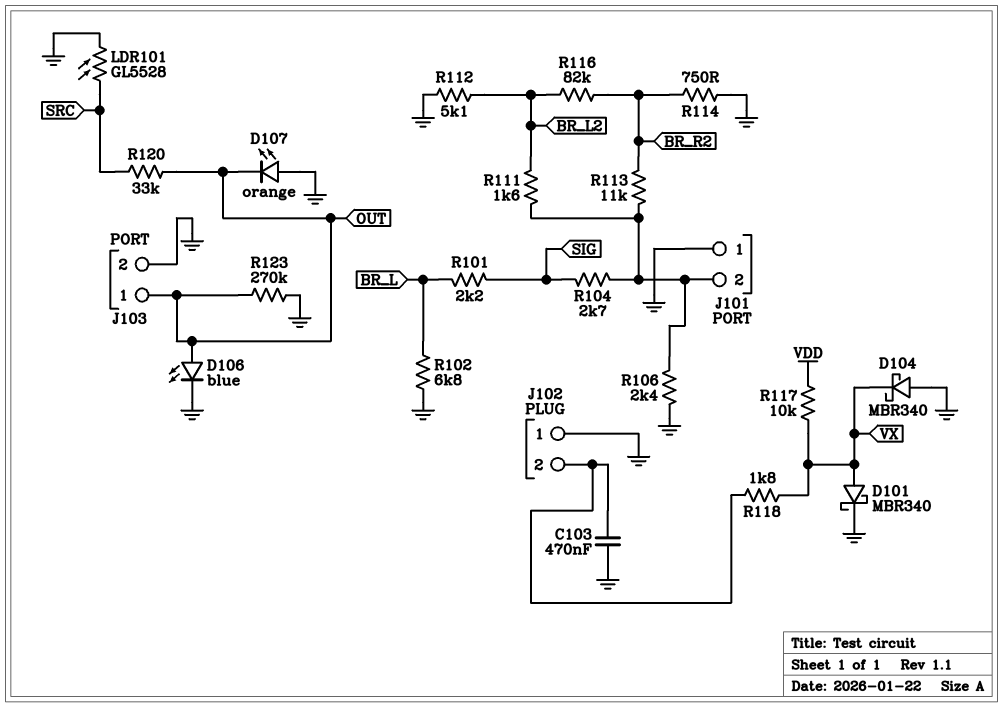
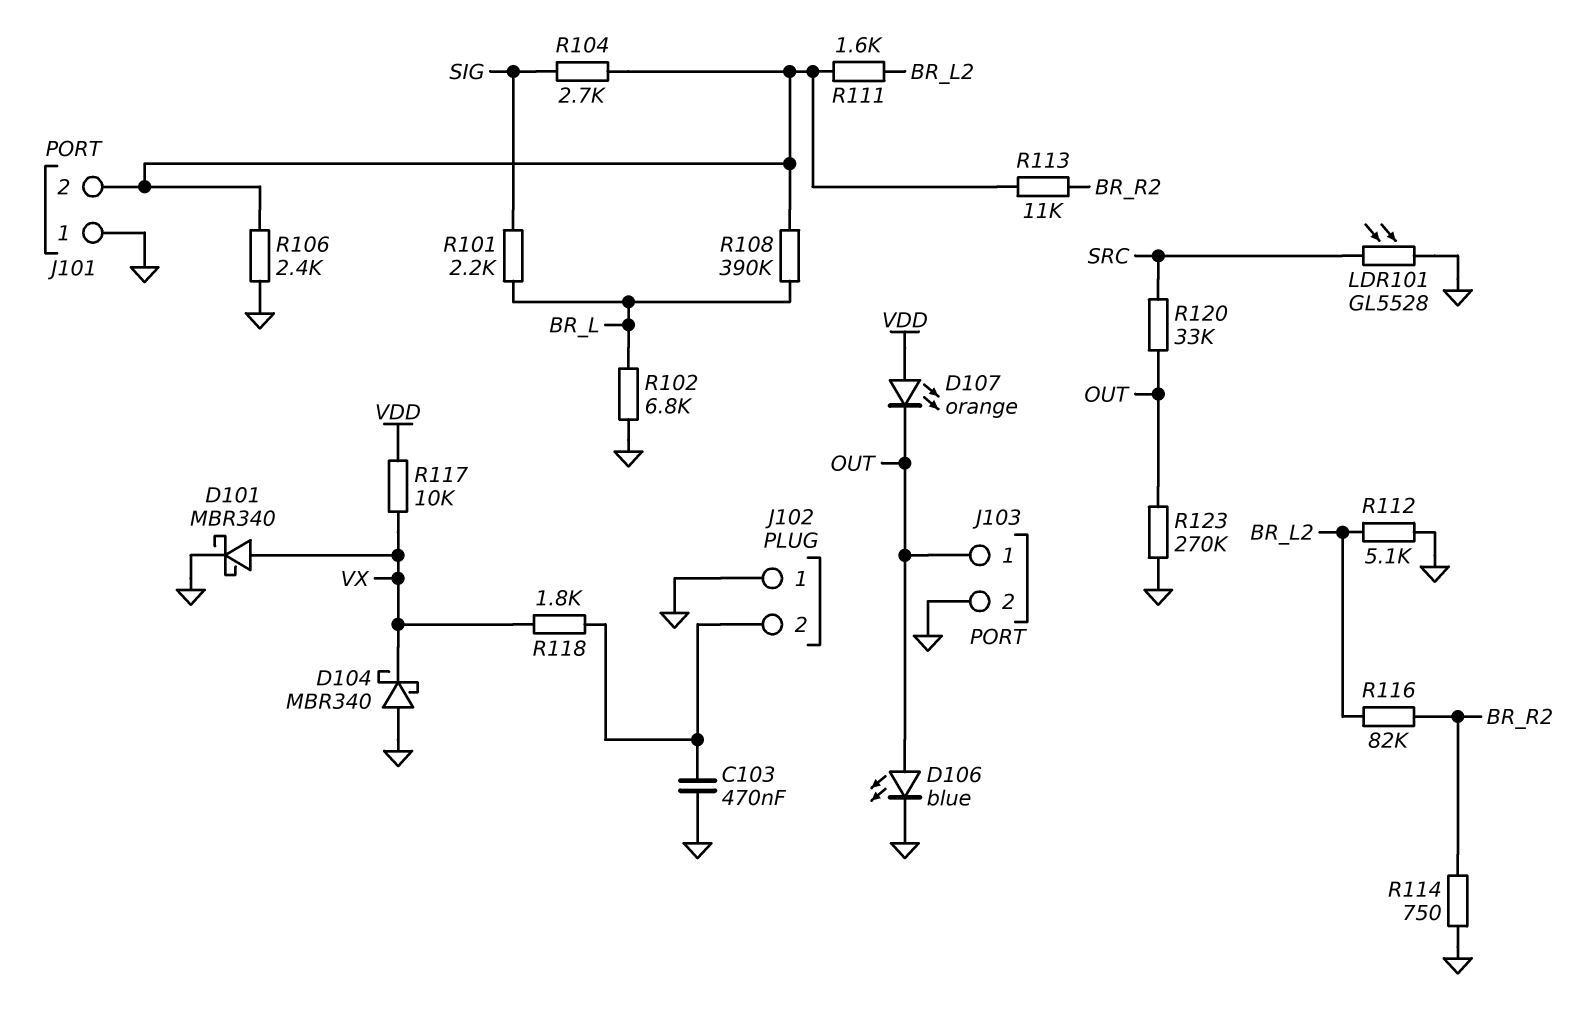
D107: LED orange (A GND, K OUT) -> LED orange (A VDD, K OUT)
R108: none -> 390k (BR_L, J101/2)

